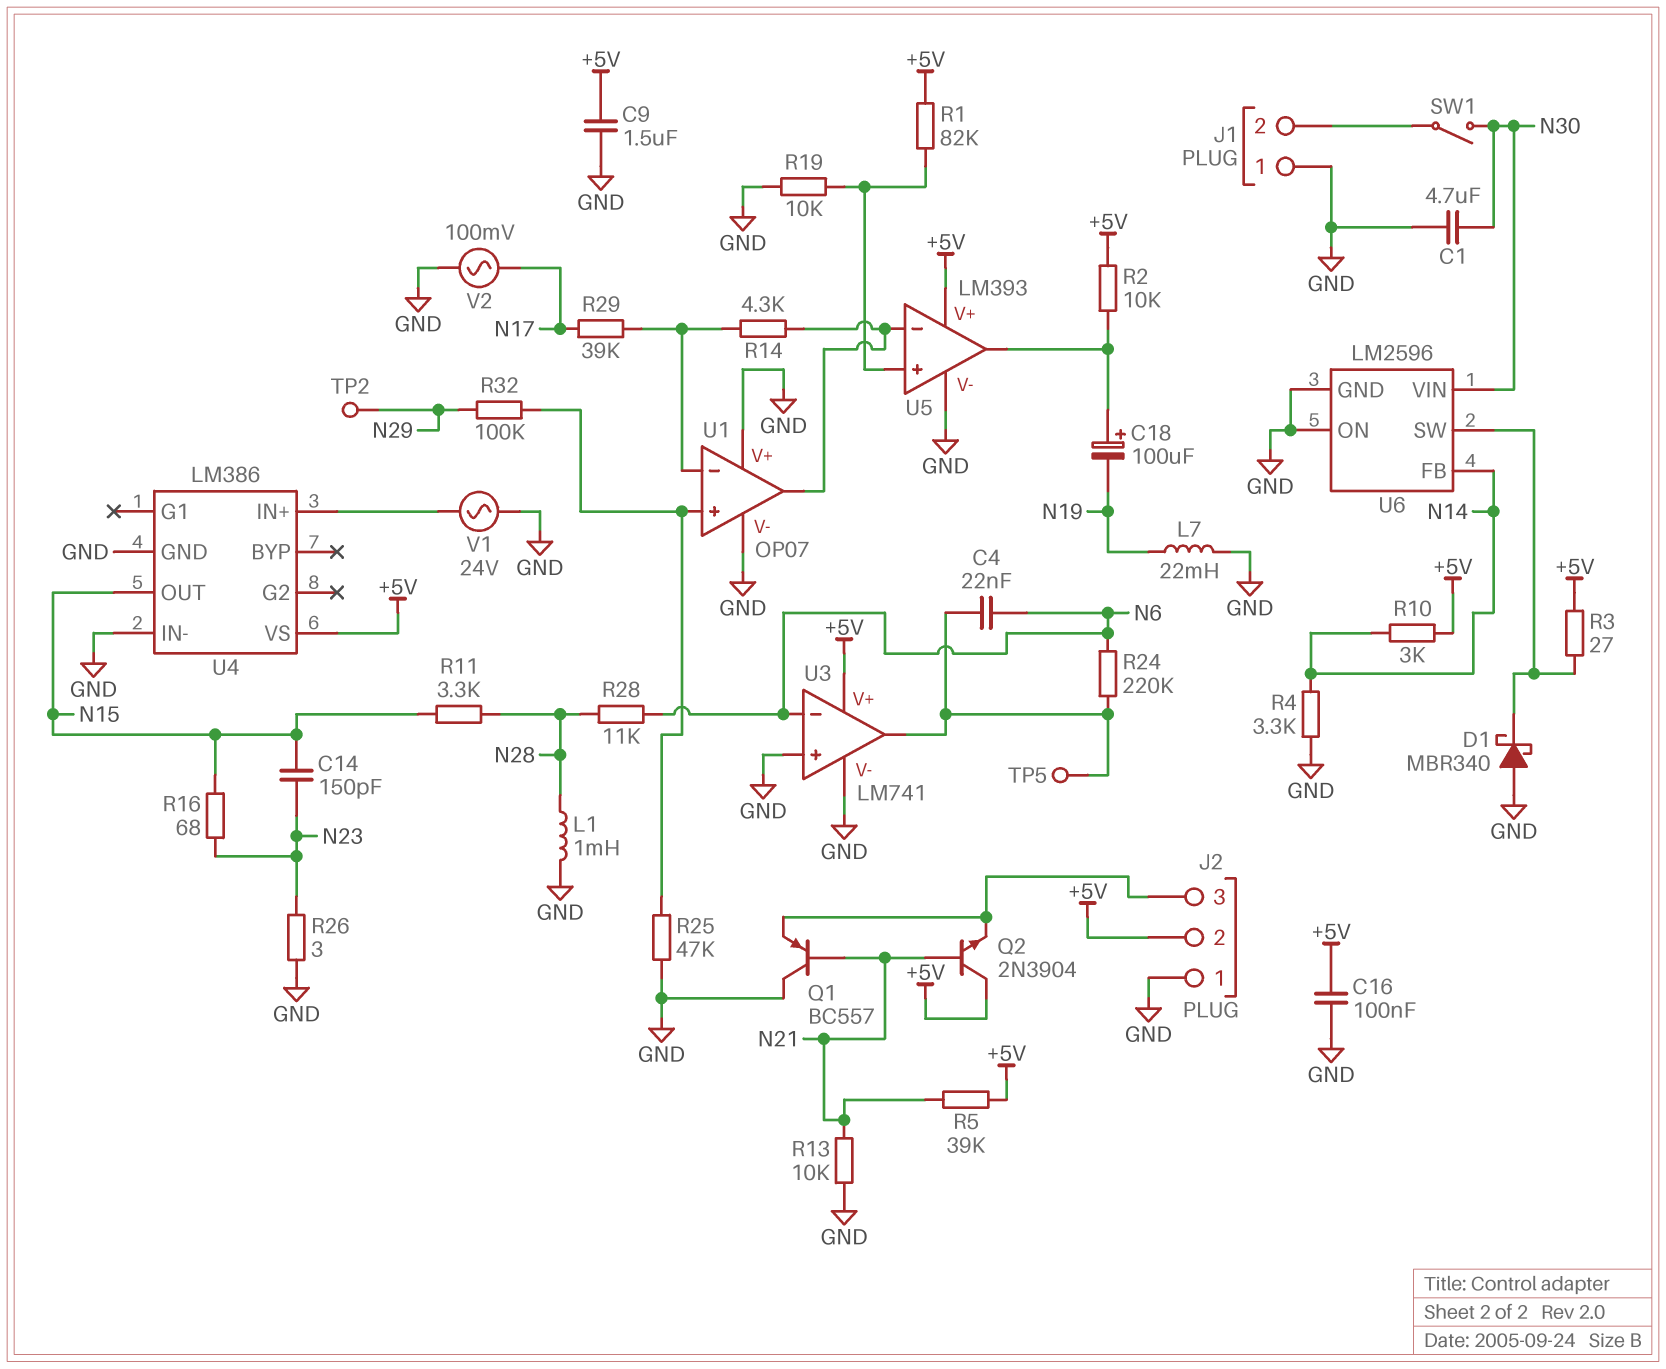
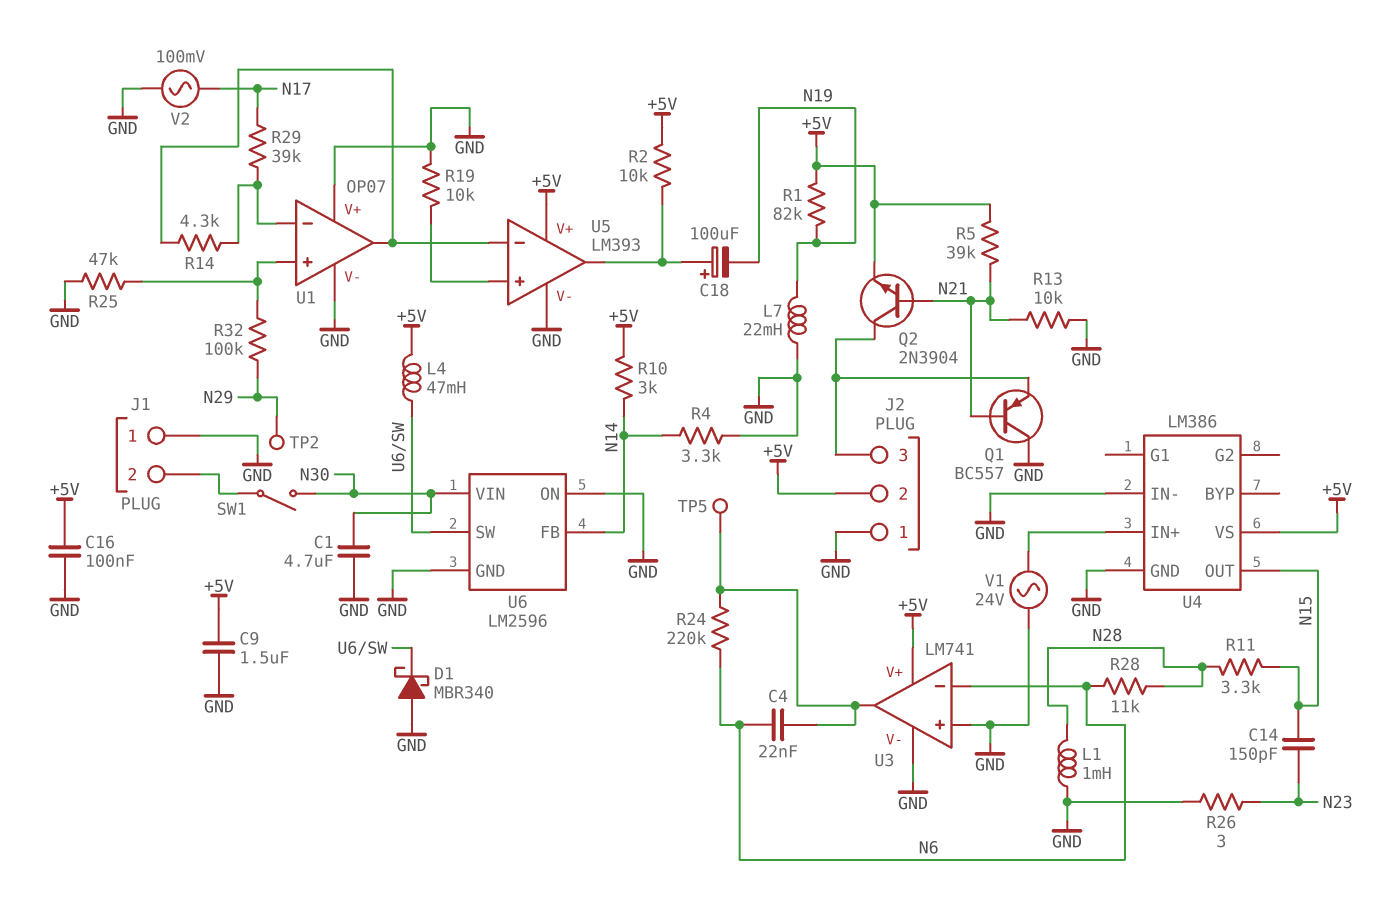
L4: none -> 47mH (+5V, U6/SW)
Q2: NPN 2N3904 (B N21, C +5V, E J2/3) -> NPN 2N3904 (B N21, C J2/3, E +5V)
R1: 82k (+5V, U5/in+) -> 82k (+5V, N19)
R3: 27 (+5V, U6/SW) -> none
R16: 68 (N15, N23) -> none

